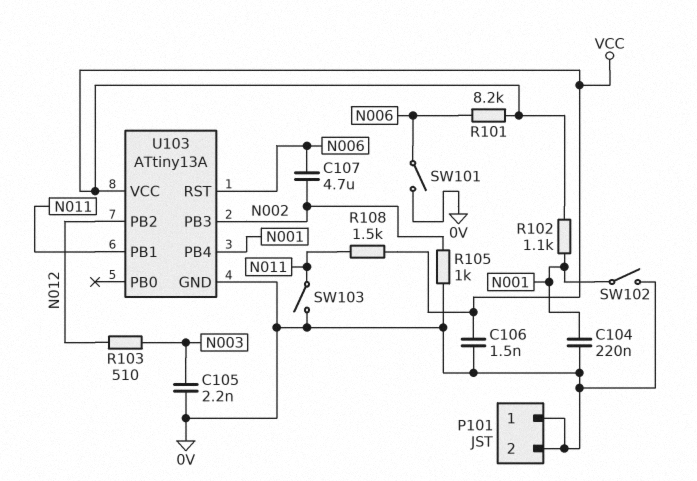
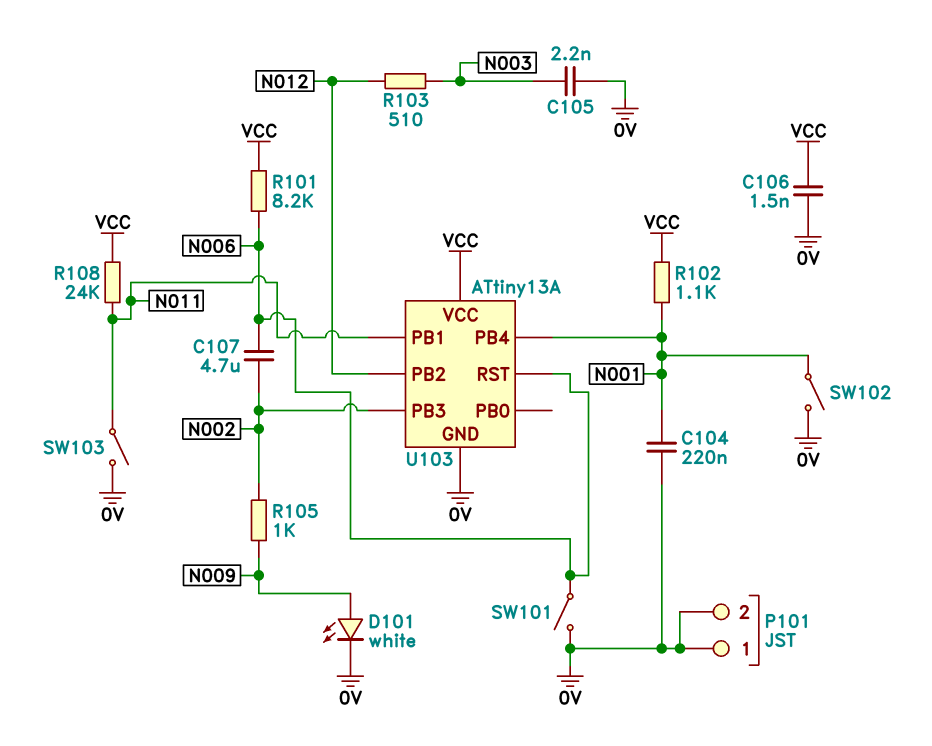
D101: none -> LED white (A N009, K 0V)
R105: 1k (0V, N002) -> 1k (N002, N009)
R108: 1.5k (N011, VCC) -> 24k (N011, VCC)

